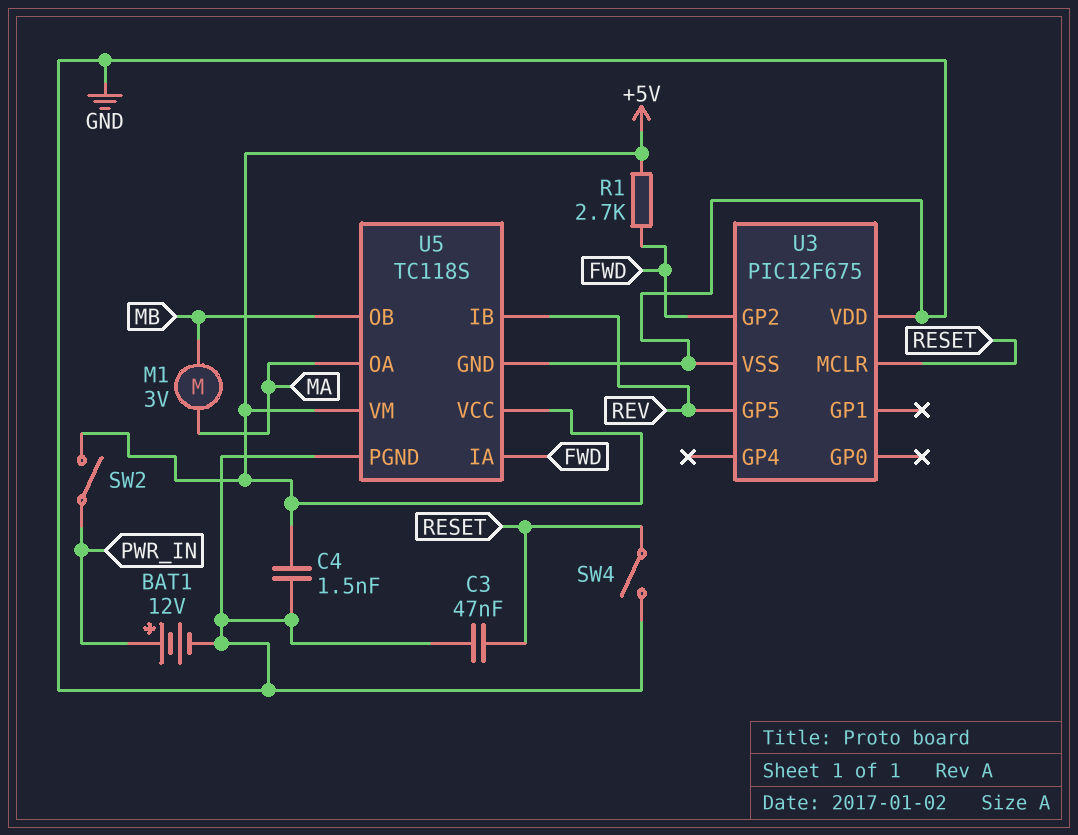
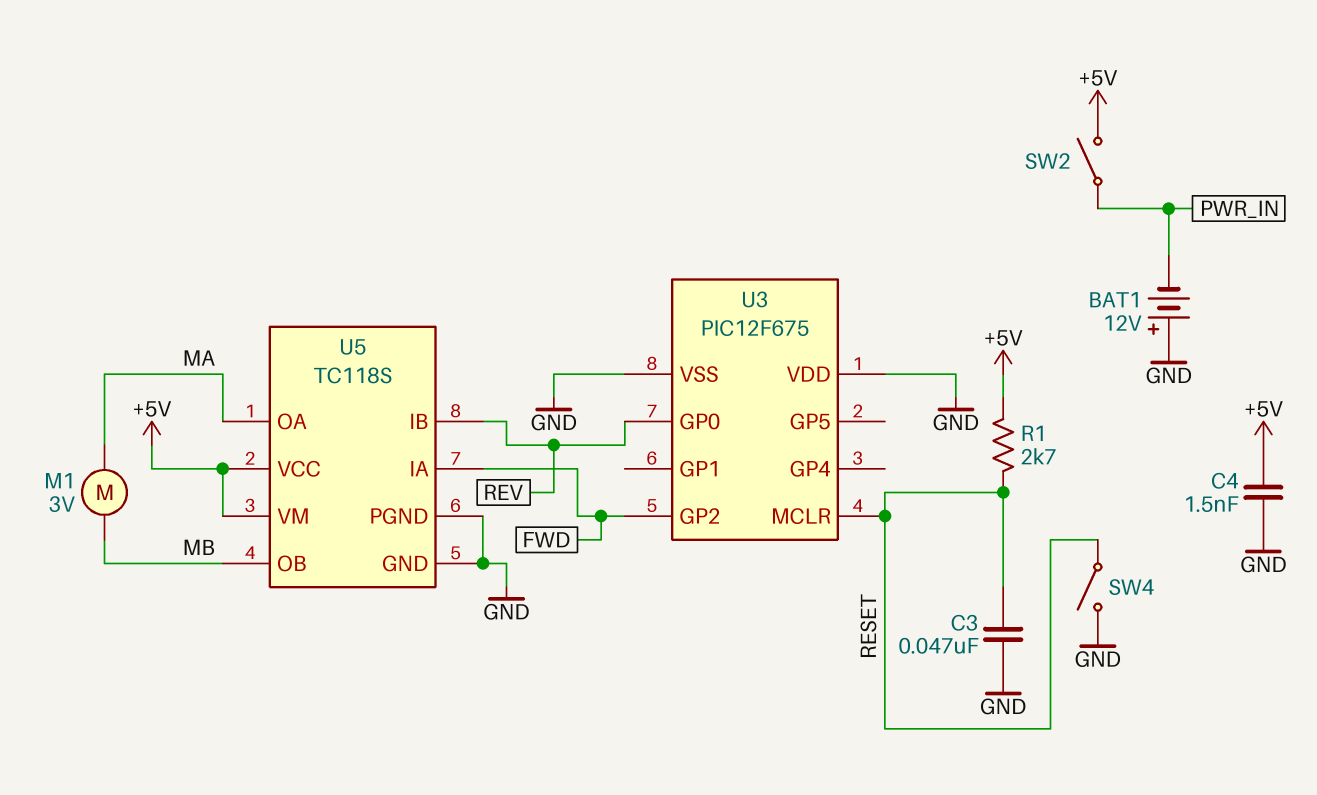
BAT1: 12V (plus PWR_IN, minus GND) -> 12V (plus GND, minus PWR_IN)
R1: 2.7k (+5V, FWD) -> 2.7k (+5V, RESET)
U3 pin GP0: none -> REV
U3 pin GP5: REV -> none

